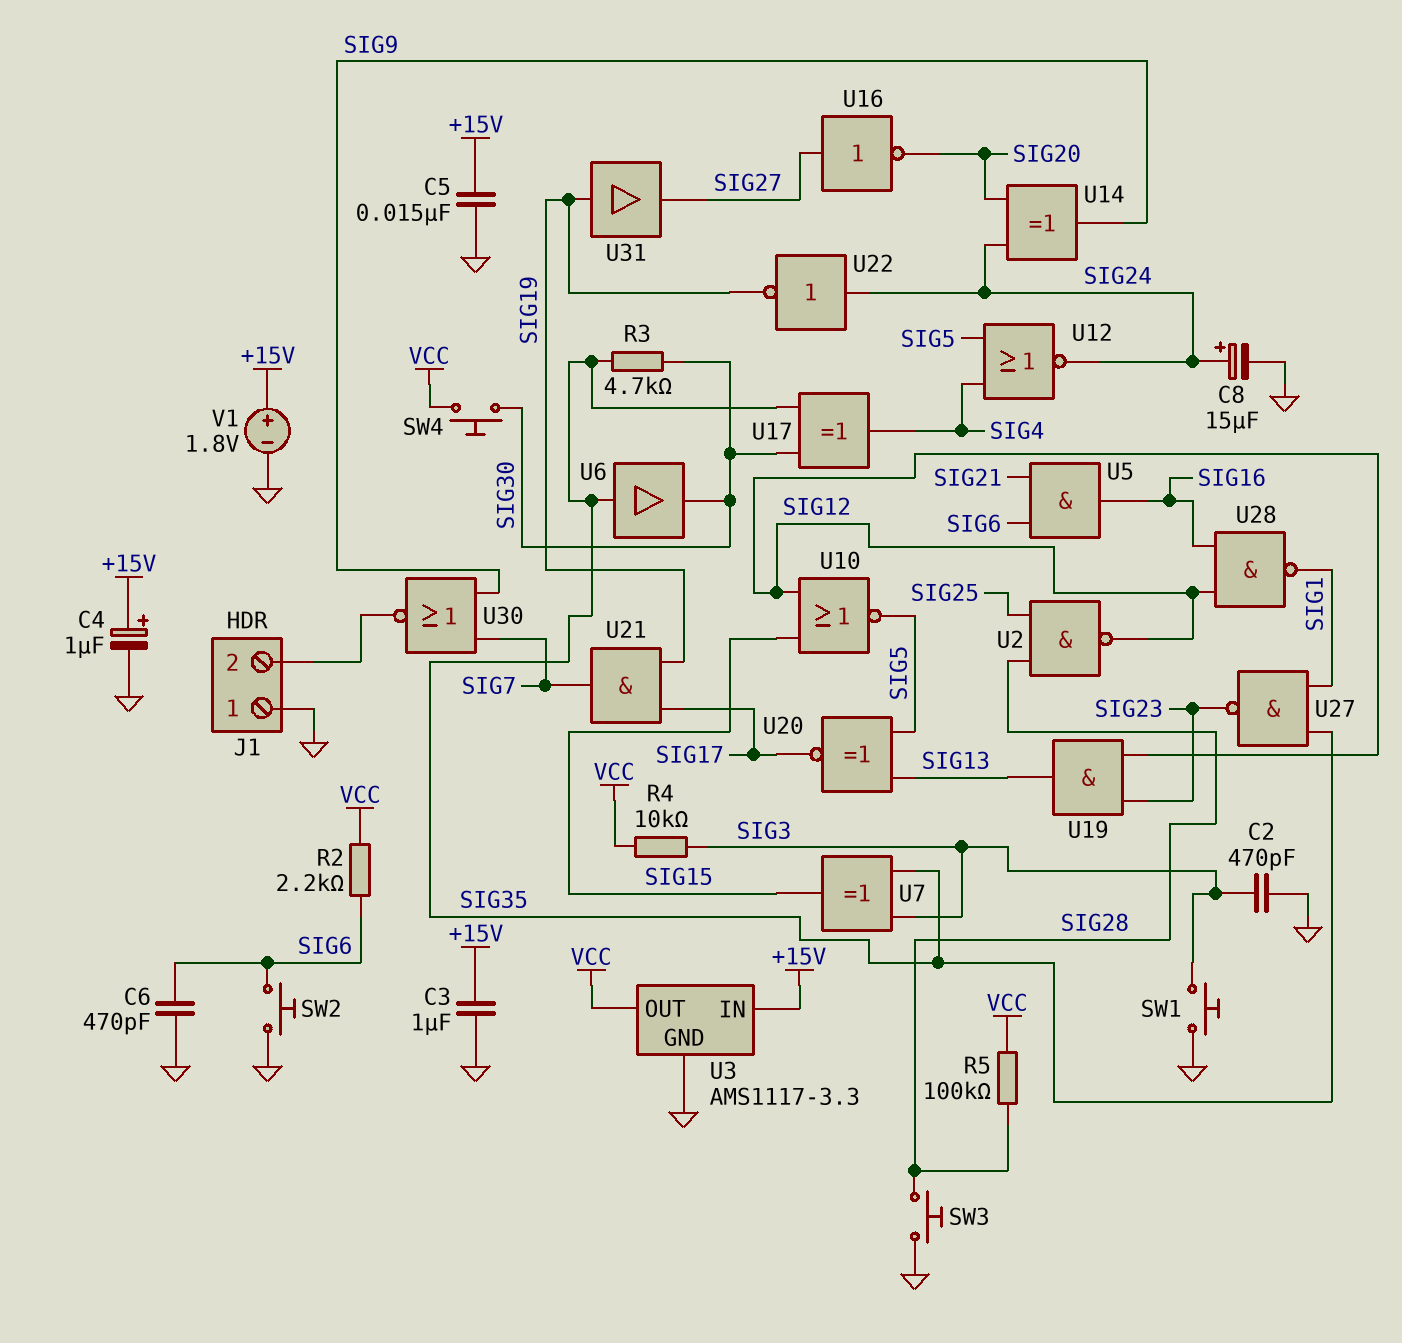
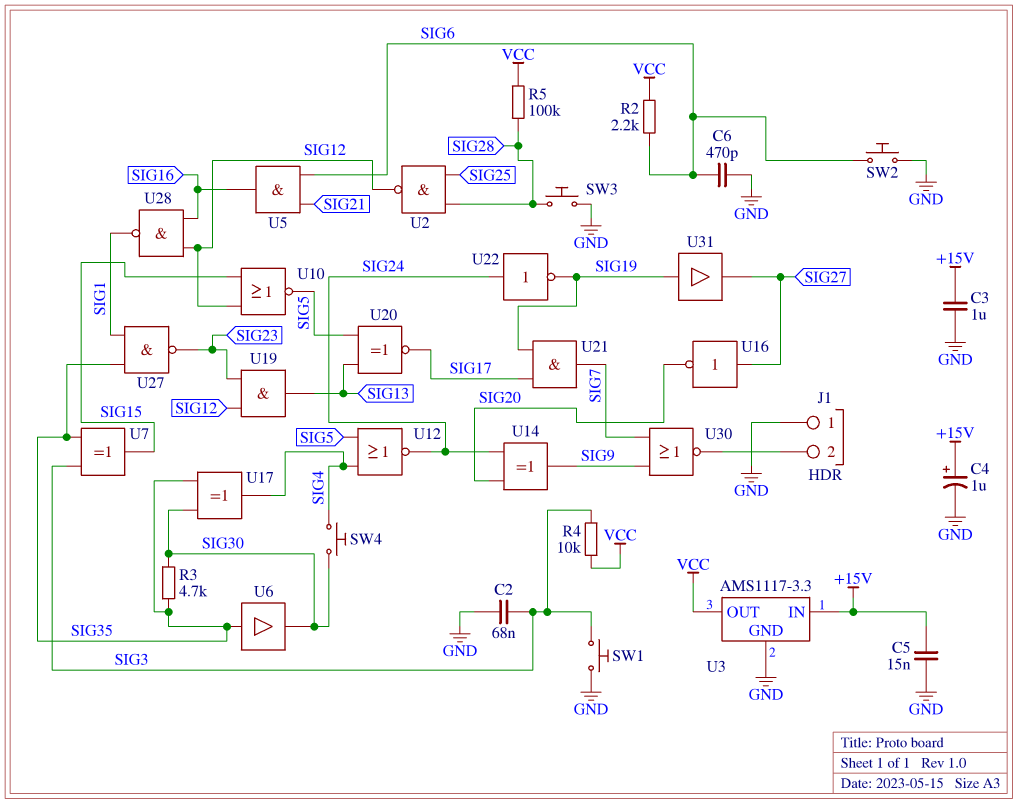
C2: 470pF (GND, SIG3) -> 68nF (GND, SIG3)
C8: 15uF (plus SIG24, minus GND) -> none
SW4: button (SIG30, VCC) -> button (SIG4, SIG30)
V1: 1.8V (plus +15V, minus GND) -> none

